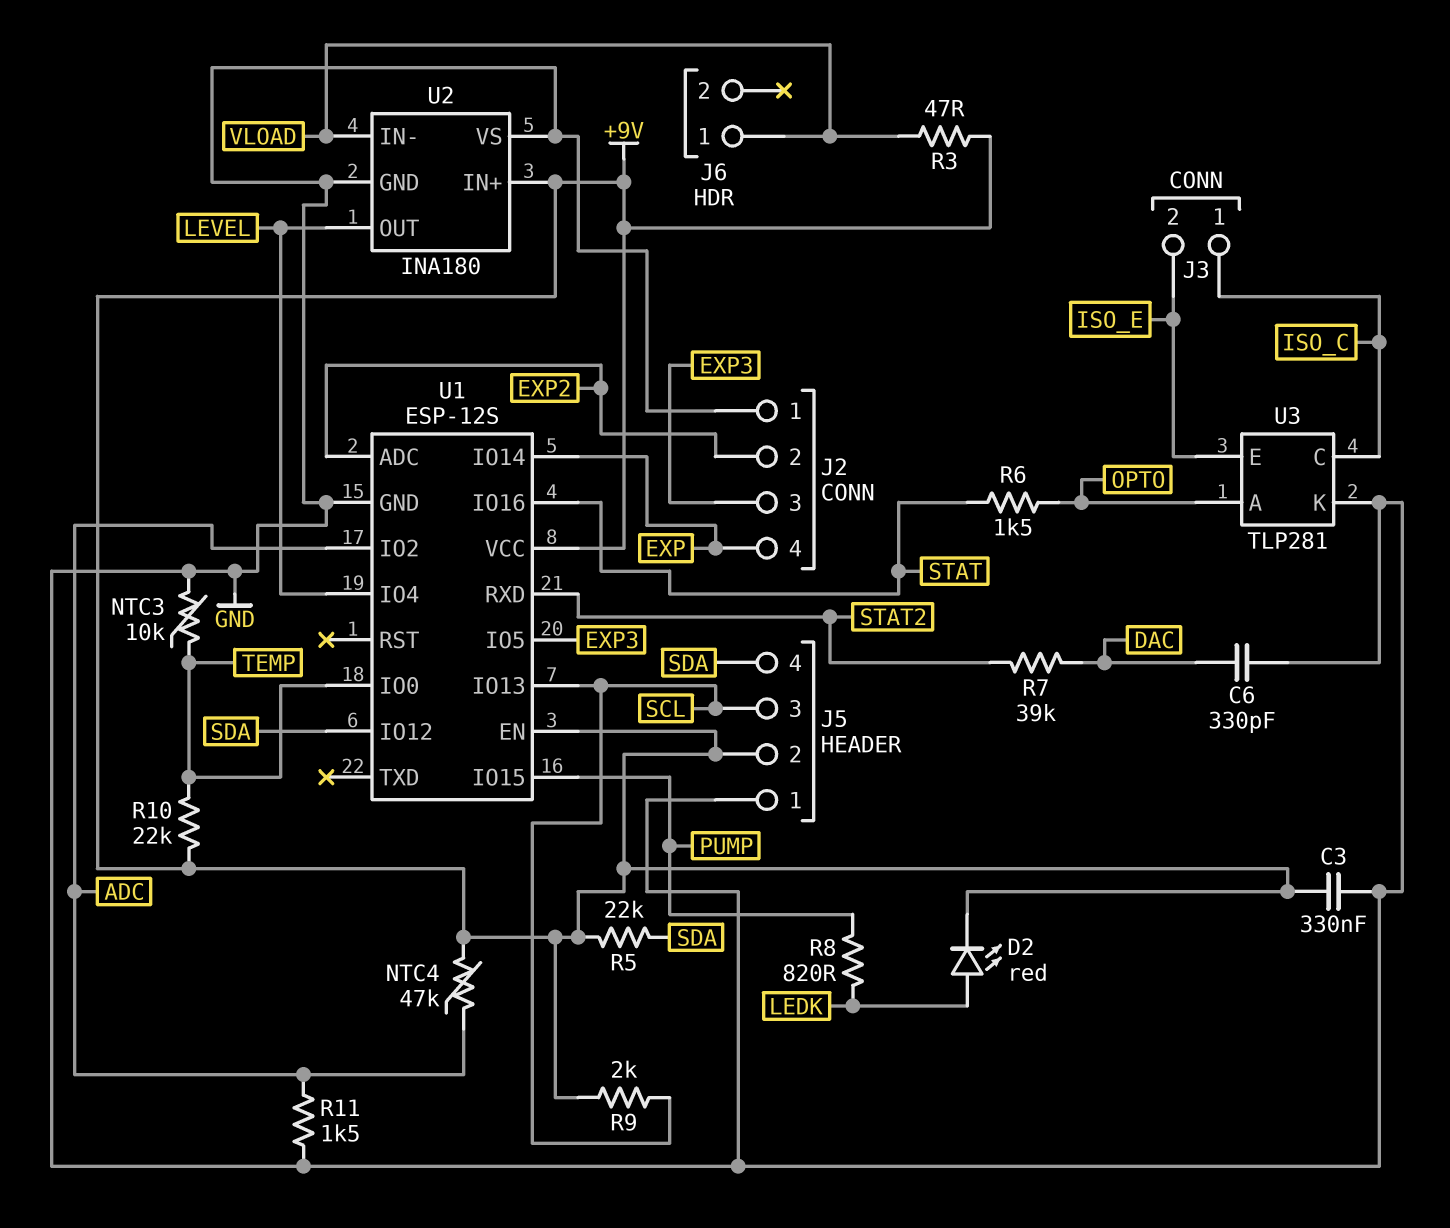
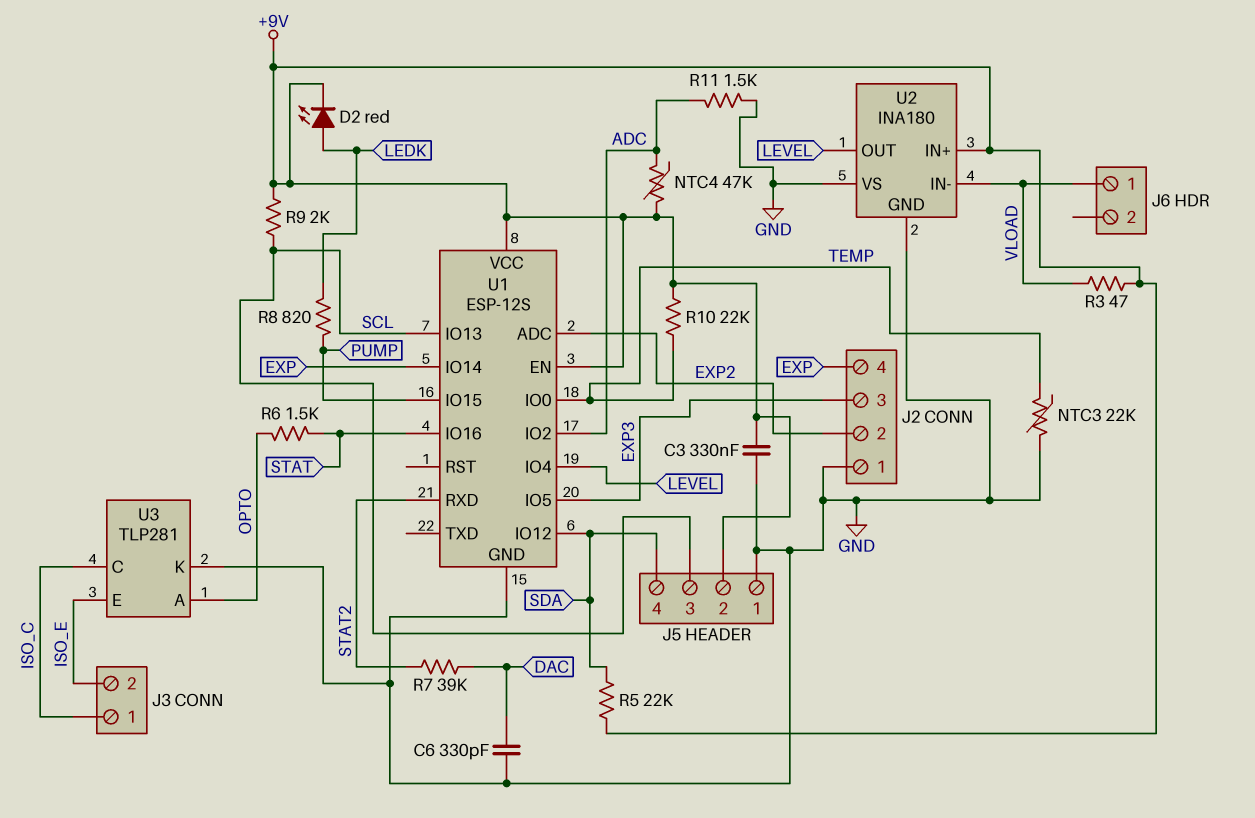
NTC3: 10k (GND, TEMP) -> 22k (GND, TEMP)

